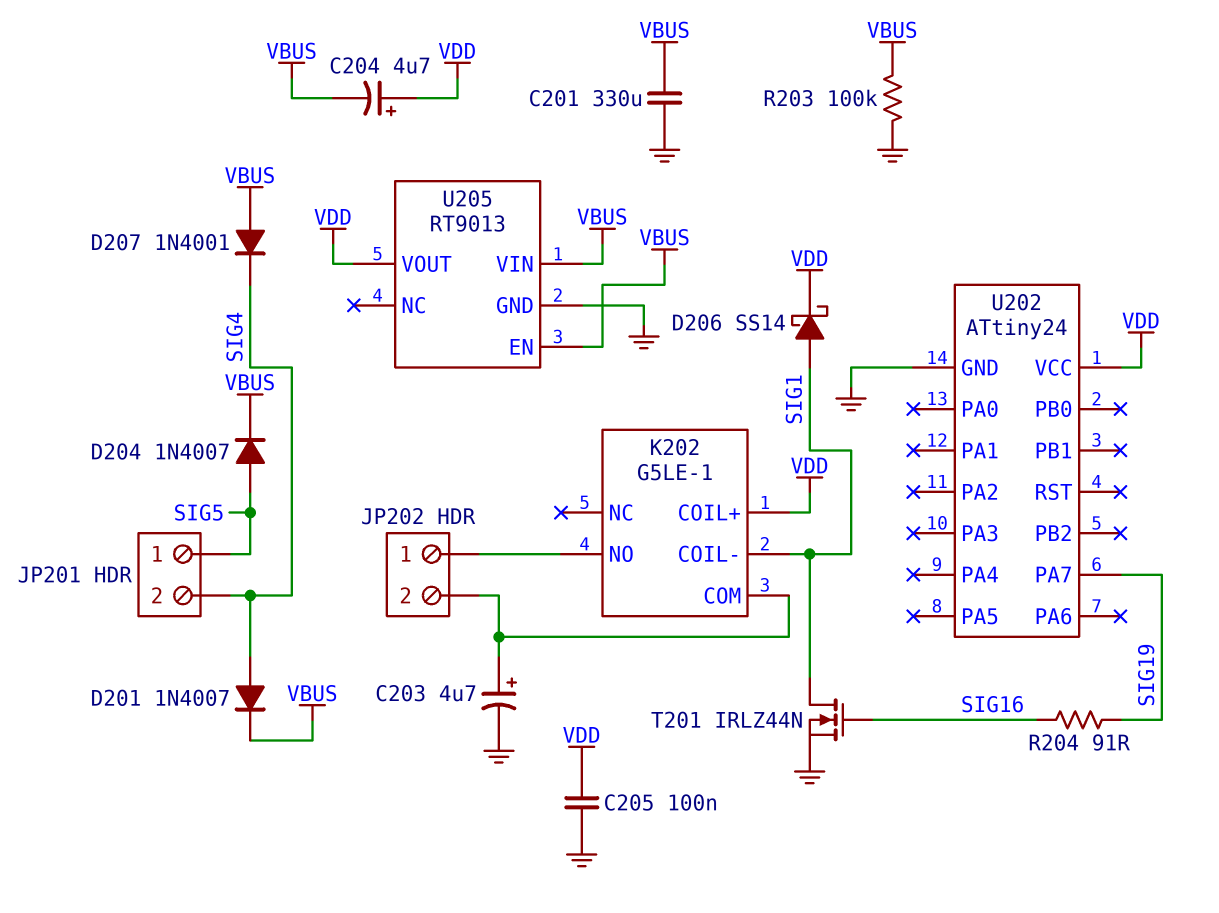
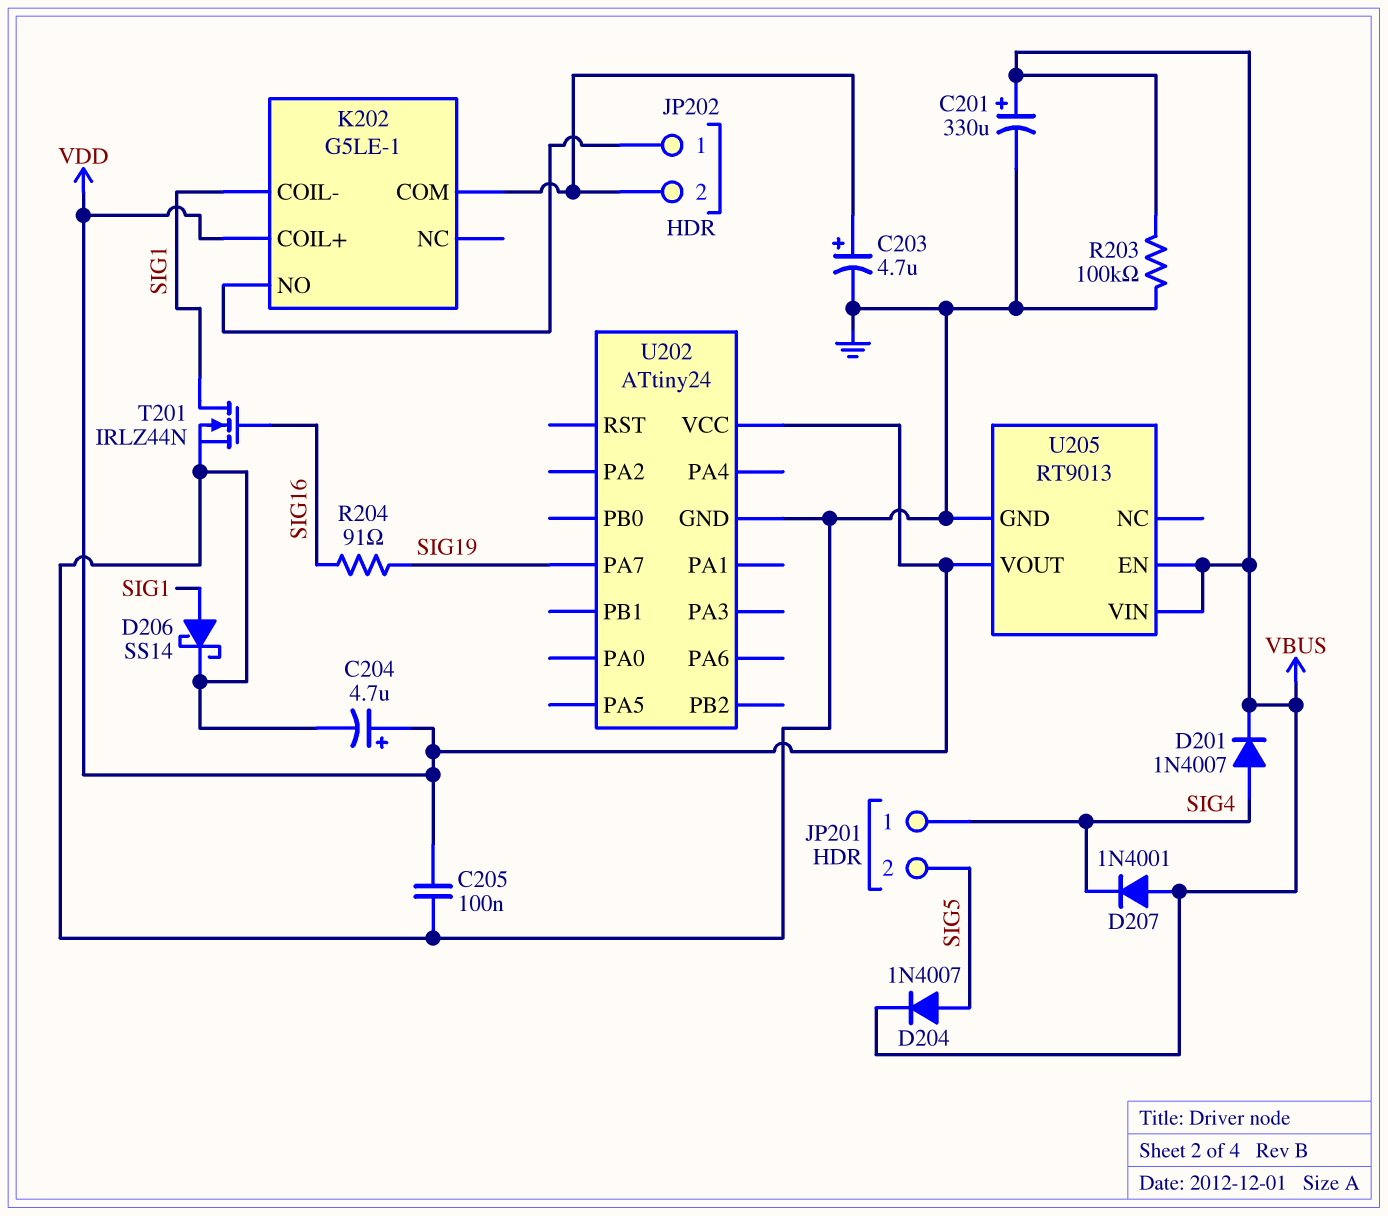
C201: 330uF (GND, VBUS) -> 330uF (plus VBUS, minus GND)
C204: 4.7uF (plus VDD, minus VBUS) -> 4.7uF (plus VDD, minus GND)
D206: schottky SS14 (A SIG1, K VDD) -> schottky SS14 (A SIG1, K GND)
JP201 pin 1: SIG5 -> SIG4
JP201 pin 2: SIG4 -> SIG5

